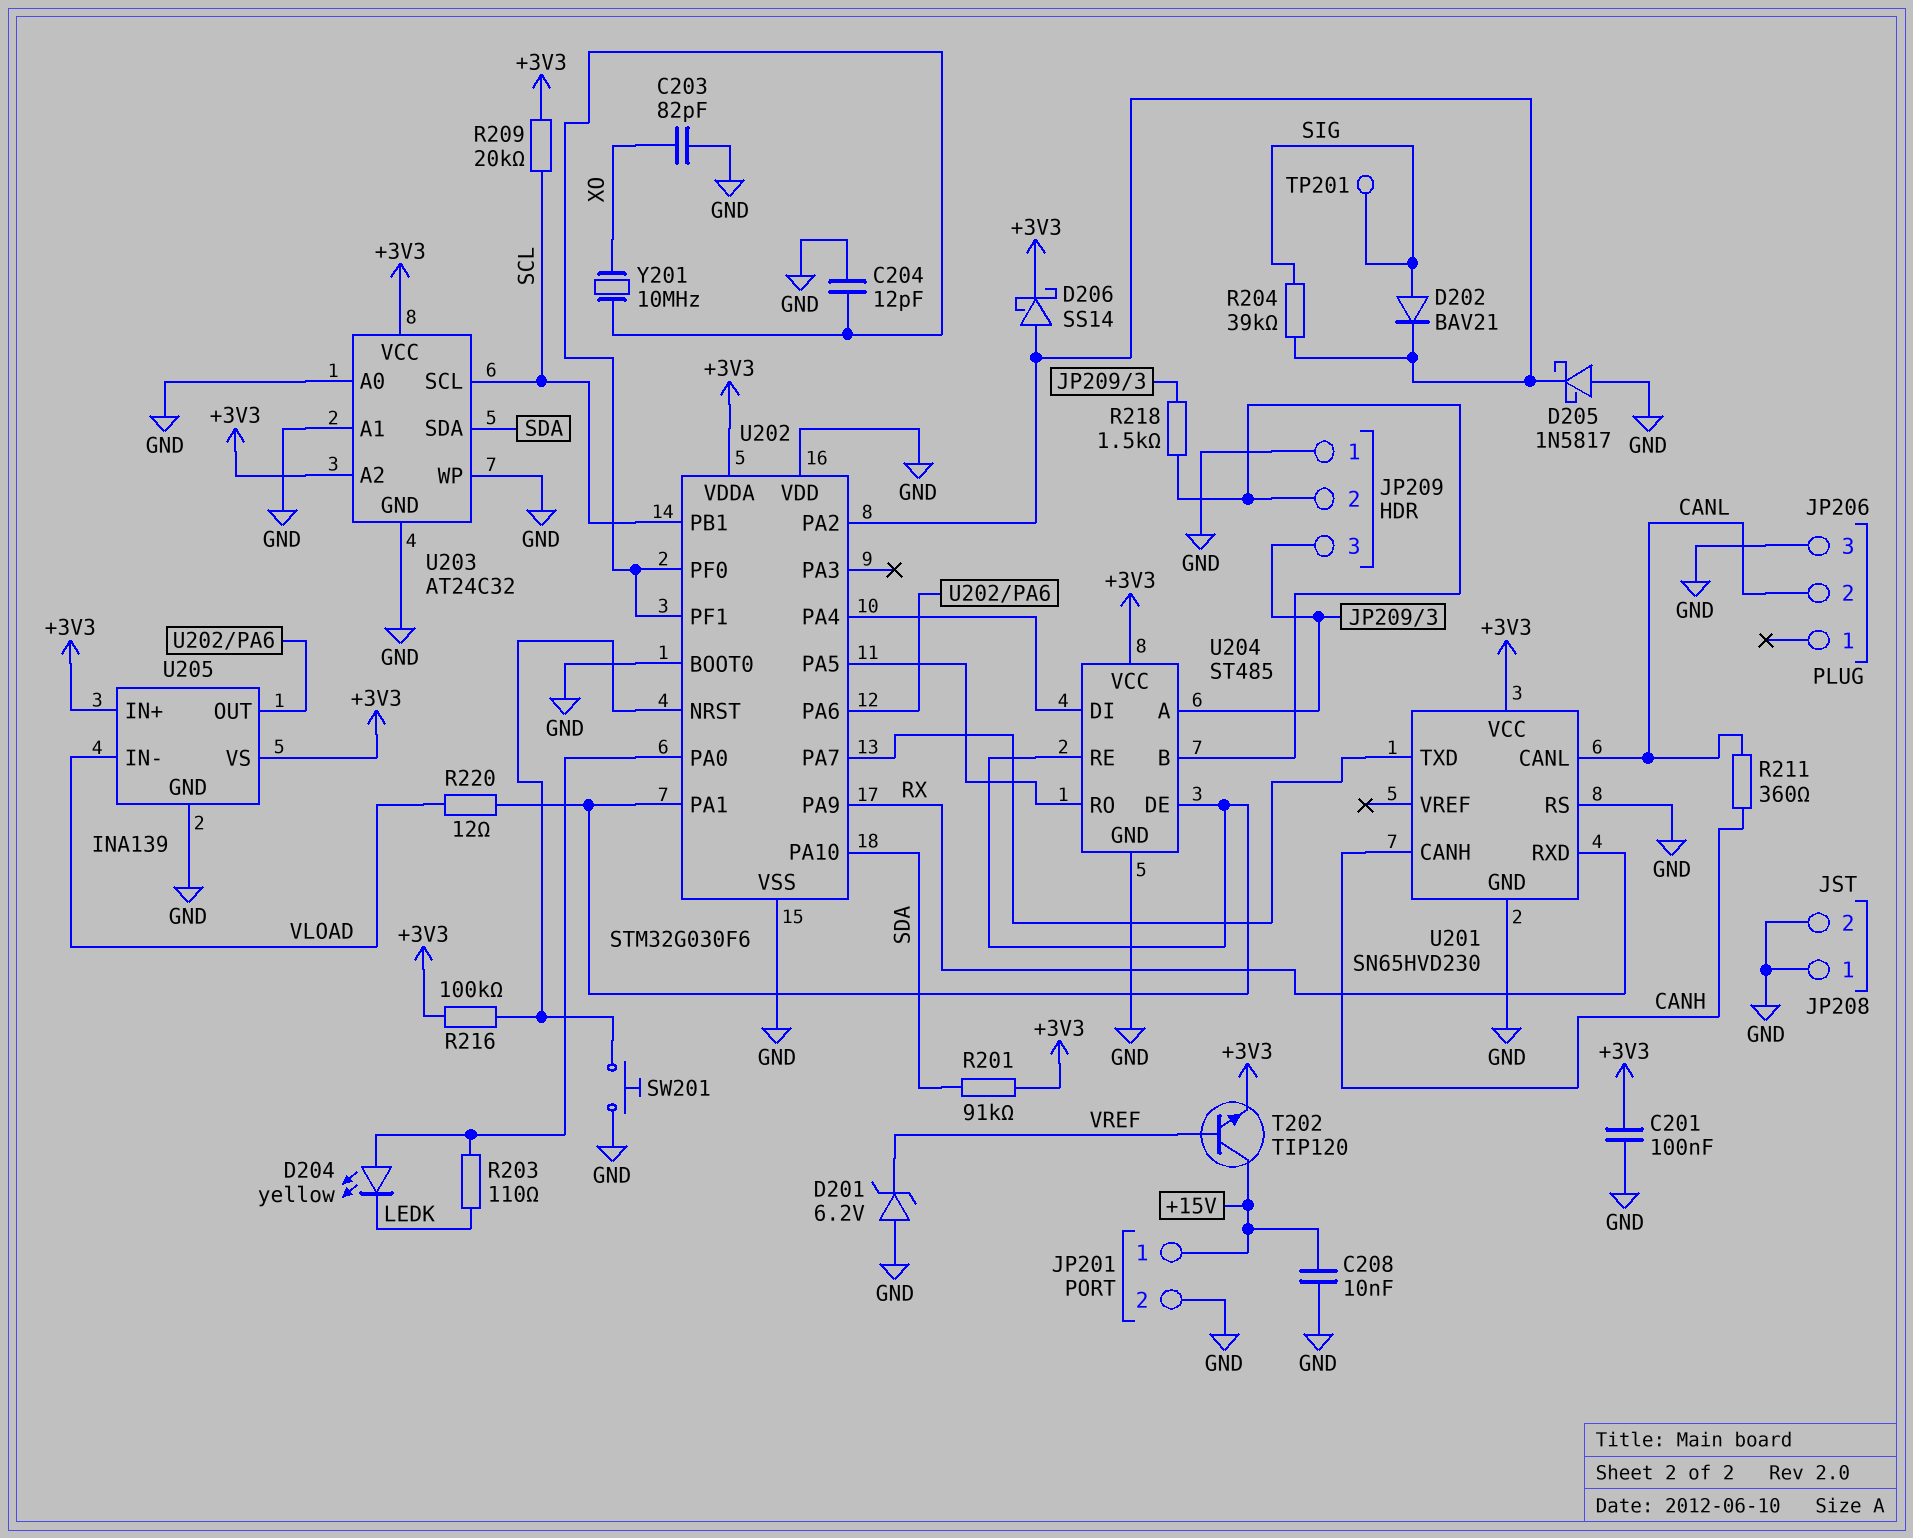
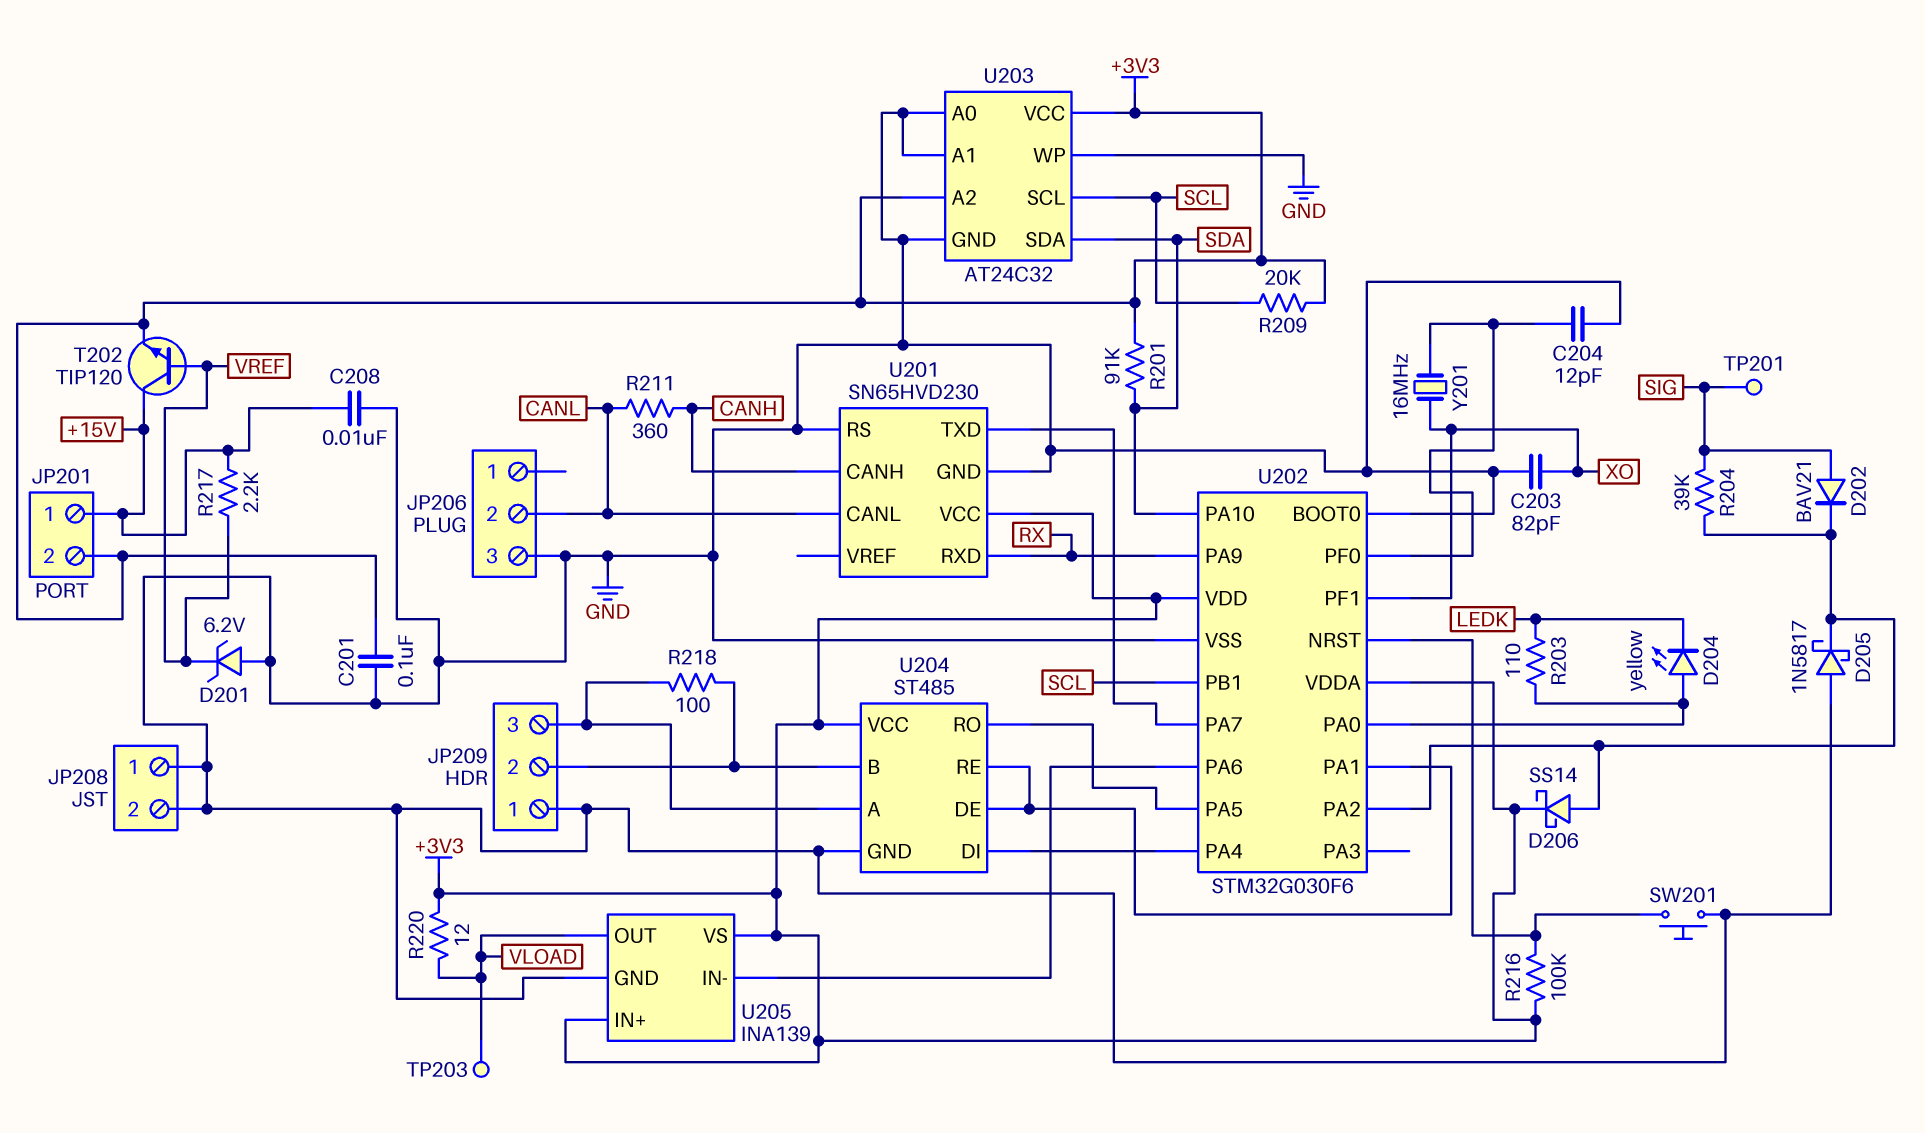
JP201 pin 2: GND -> +3V3
R217: none -> 2.2k (+15V, VREF)
R218: 1.5k (JP209/2, JP209/3) -> 100 (JP209/2, JP209/3)
R220: 12 (U202/PA1, VLOAD) -> 12 (+3V3, VLOAD)
TP203: none -> test point (VLOAD)
U202 pin PF1: U202/PF0 -> XO
U202 pin VDD: GND -> +3V3
U205 pin IN-: VLOAD -> U202/PA6
U205 pin OUT: U202/PA6 -> VLOAD
Y201: 10MHz (U202/PF0, XO) -> 16MHz (U202/PF0, XO)

